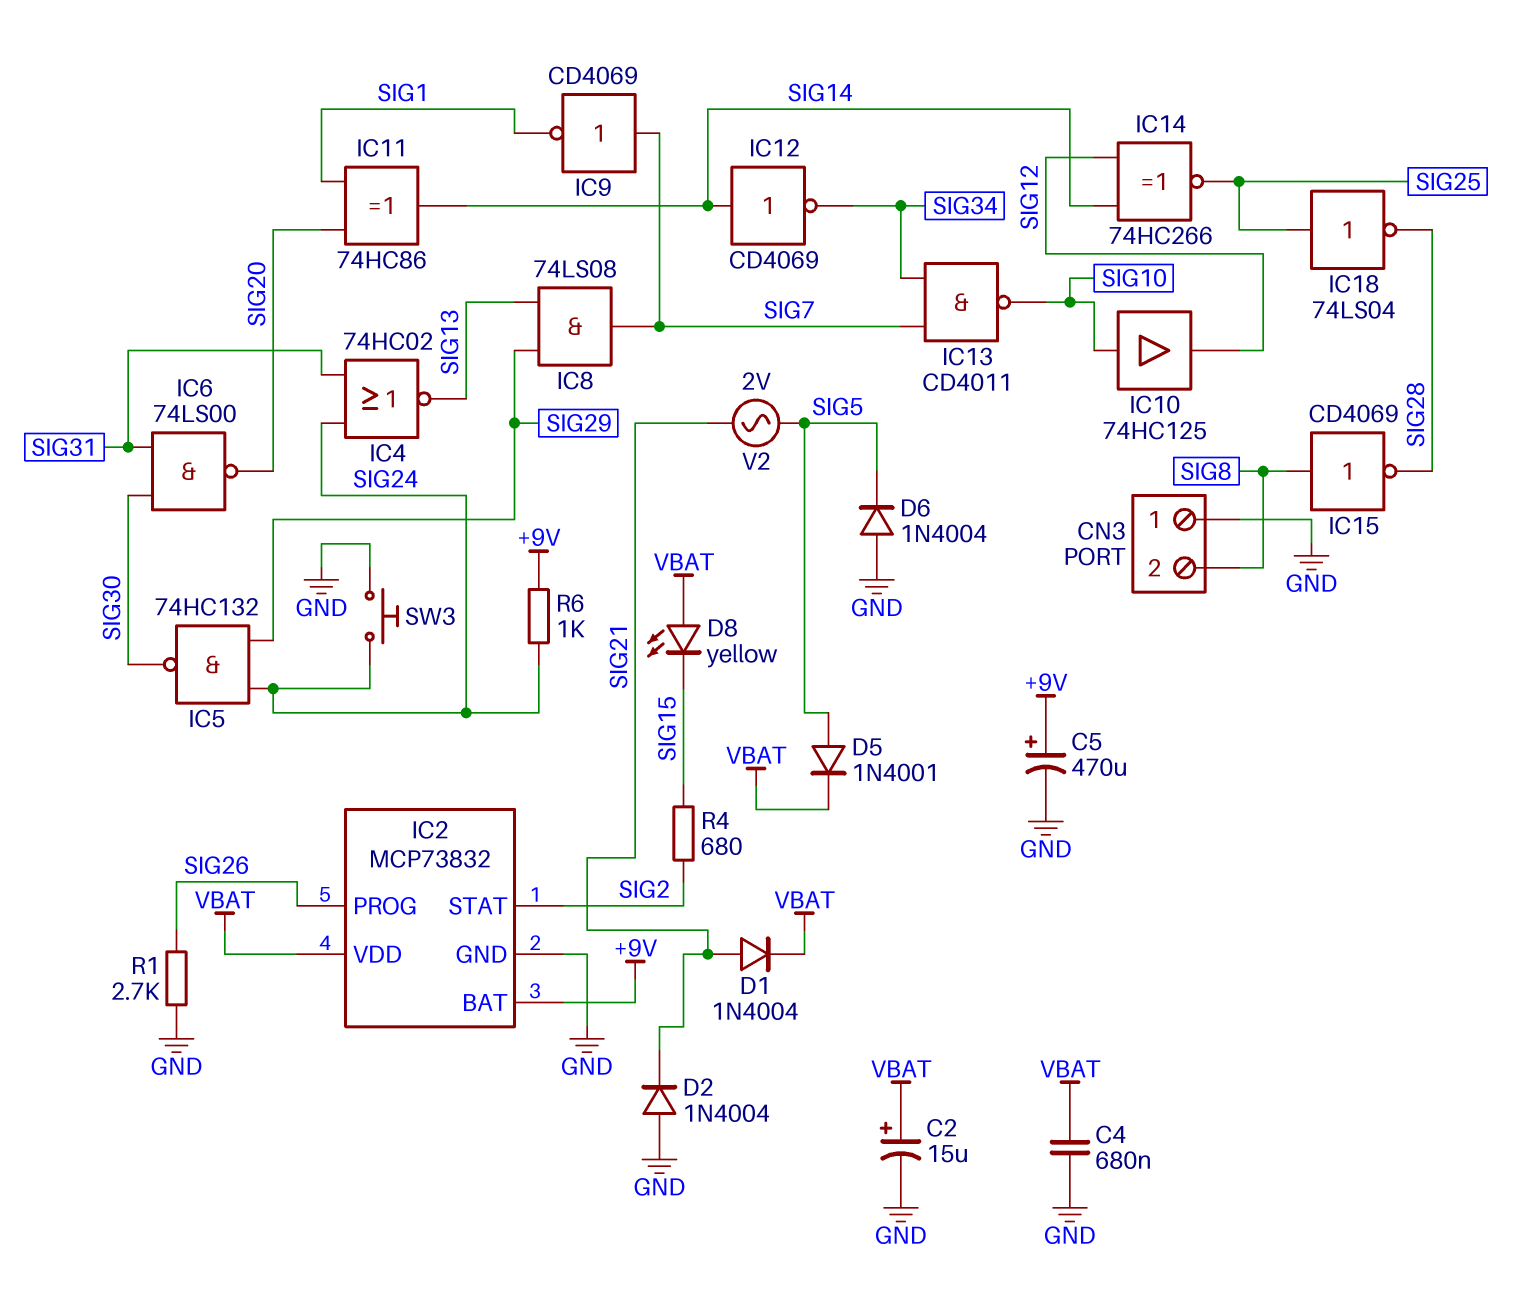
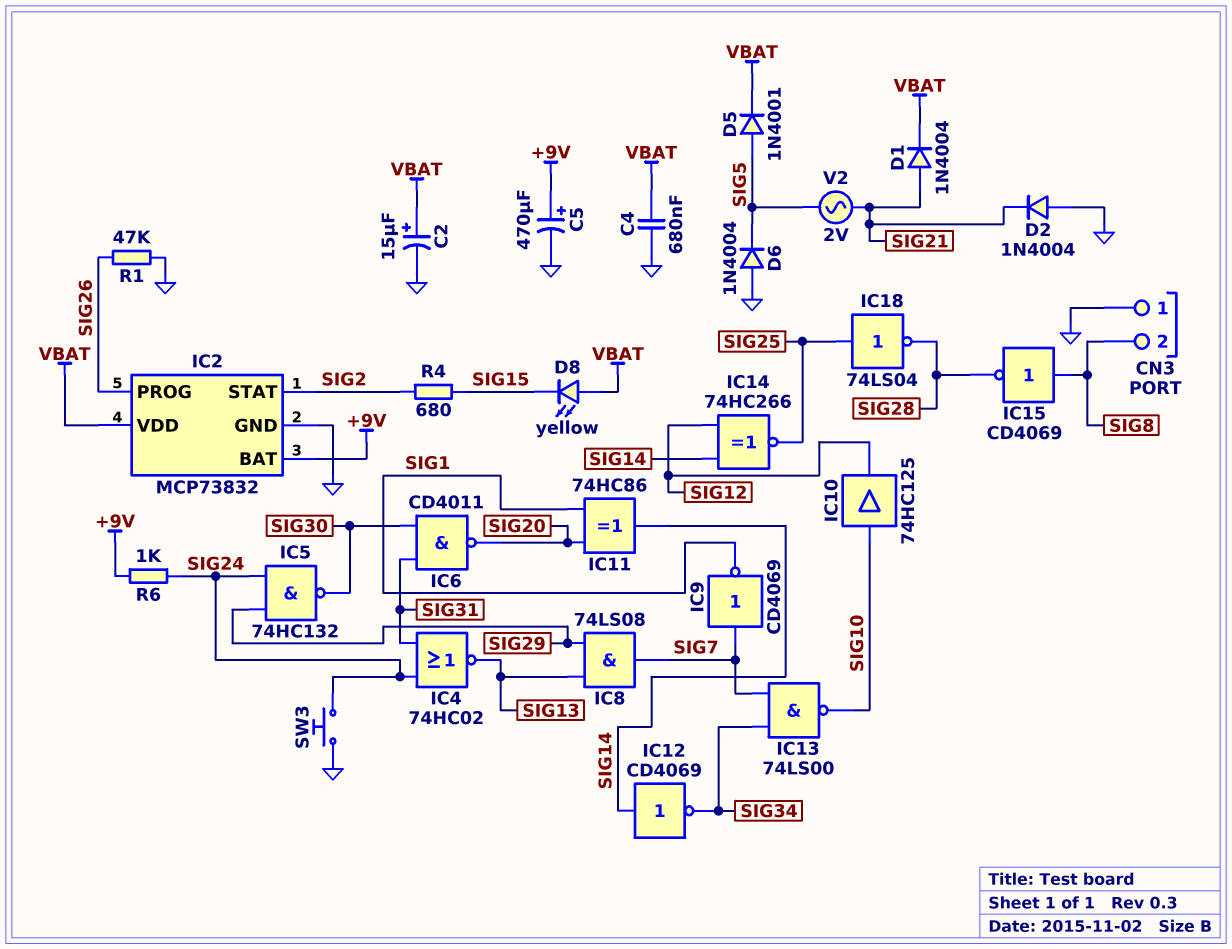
IC6: NAND 74LS00 (in SIG30, in SIG31, out SIG20) -> NAND CD4011 (in SIG30, in SIG31, out SIG20)
IC13: NAND CD4011 (in SIG7, in SIG34, out SIG10) -> NAND 74LS00 (in SIG7, in SIG34, out SIG10)
R1: 2.7k (GND, SIG26) -> 47k (GND, SIG26)

